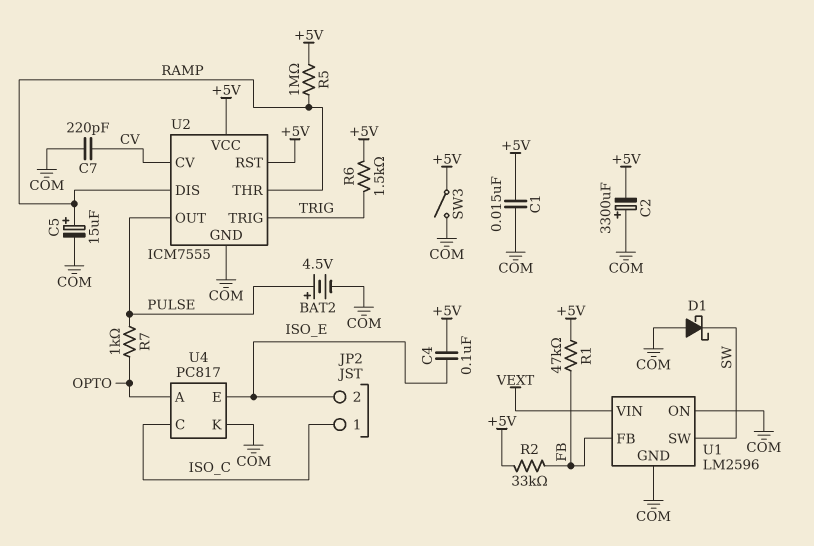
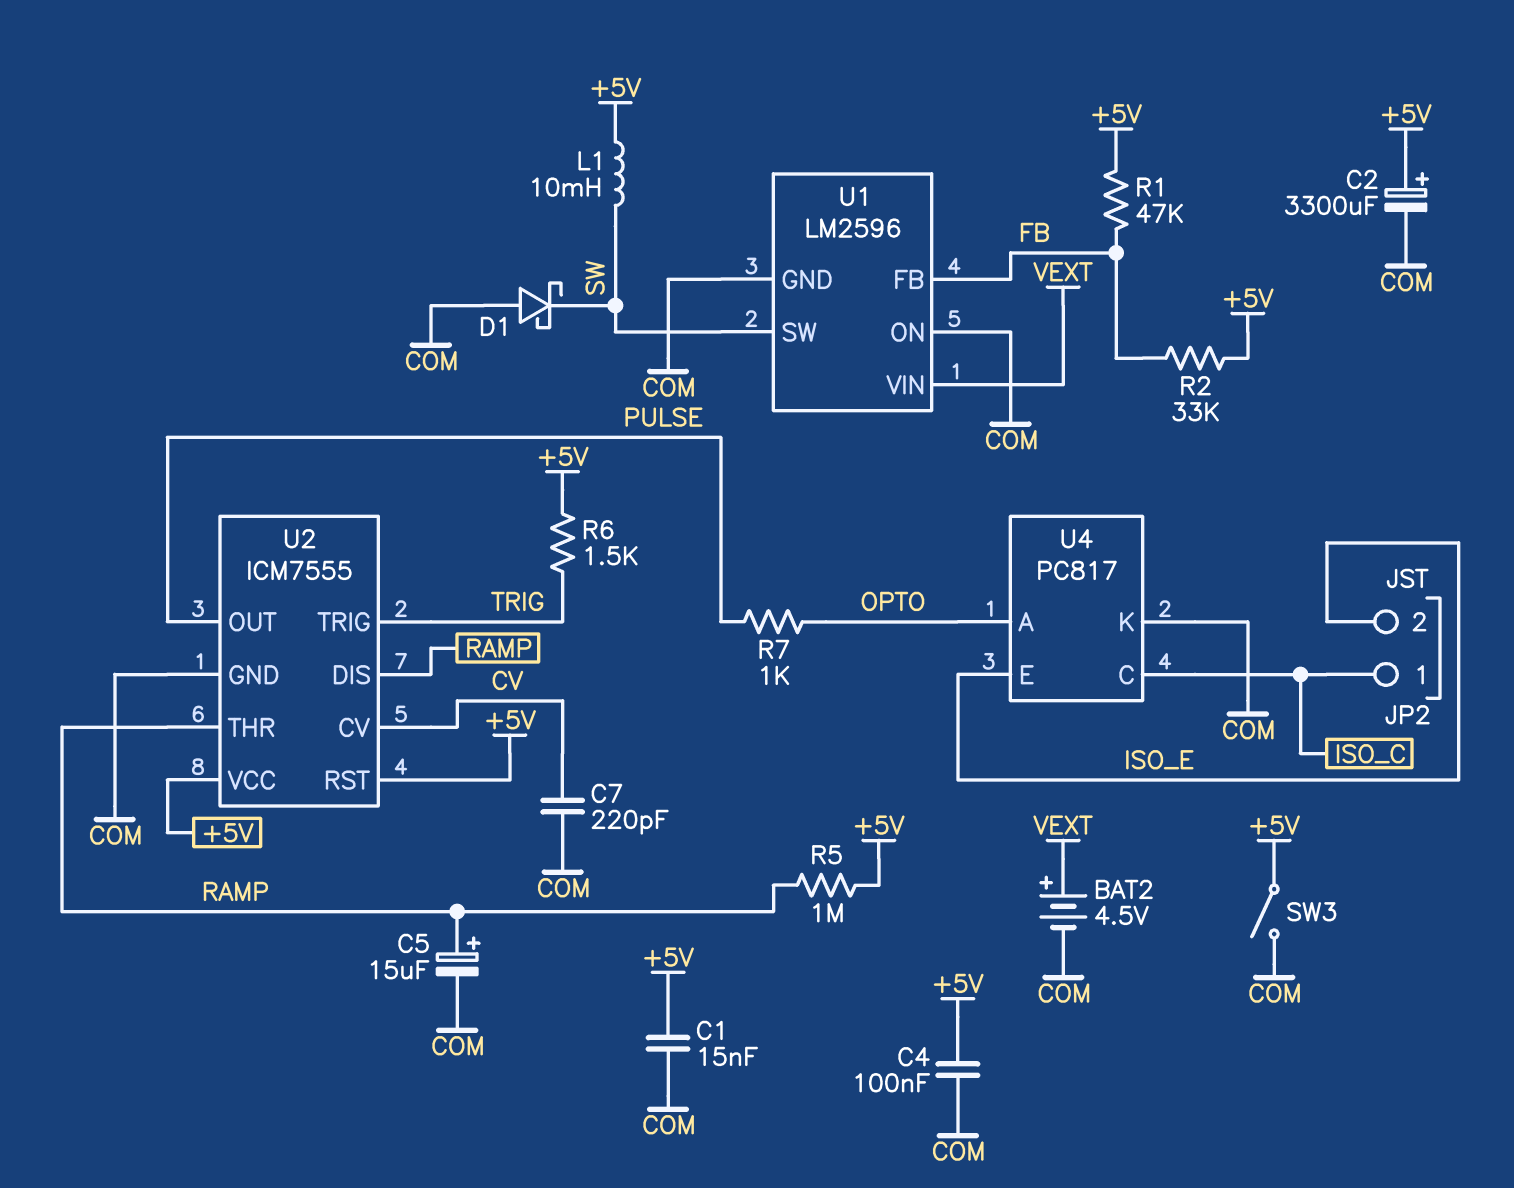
BAT2: 4.5V (plus PULSE, minus COM) -> 4.5V (plus VEXT, minus COM)
C2: 3300uF (plus COM, minus +5V) -> 3300uF (plus +5V, minus COM)
C4: 100nF (+5V, ISO_E) -> 100nF (+5V, COM)
L1: none -> 10mH (+5V, SW)

